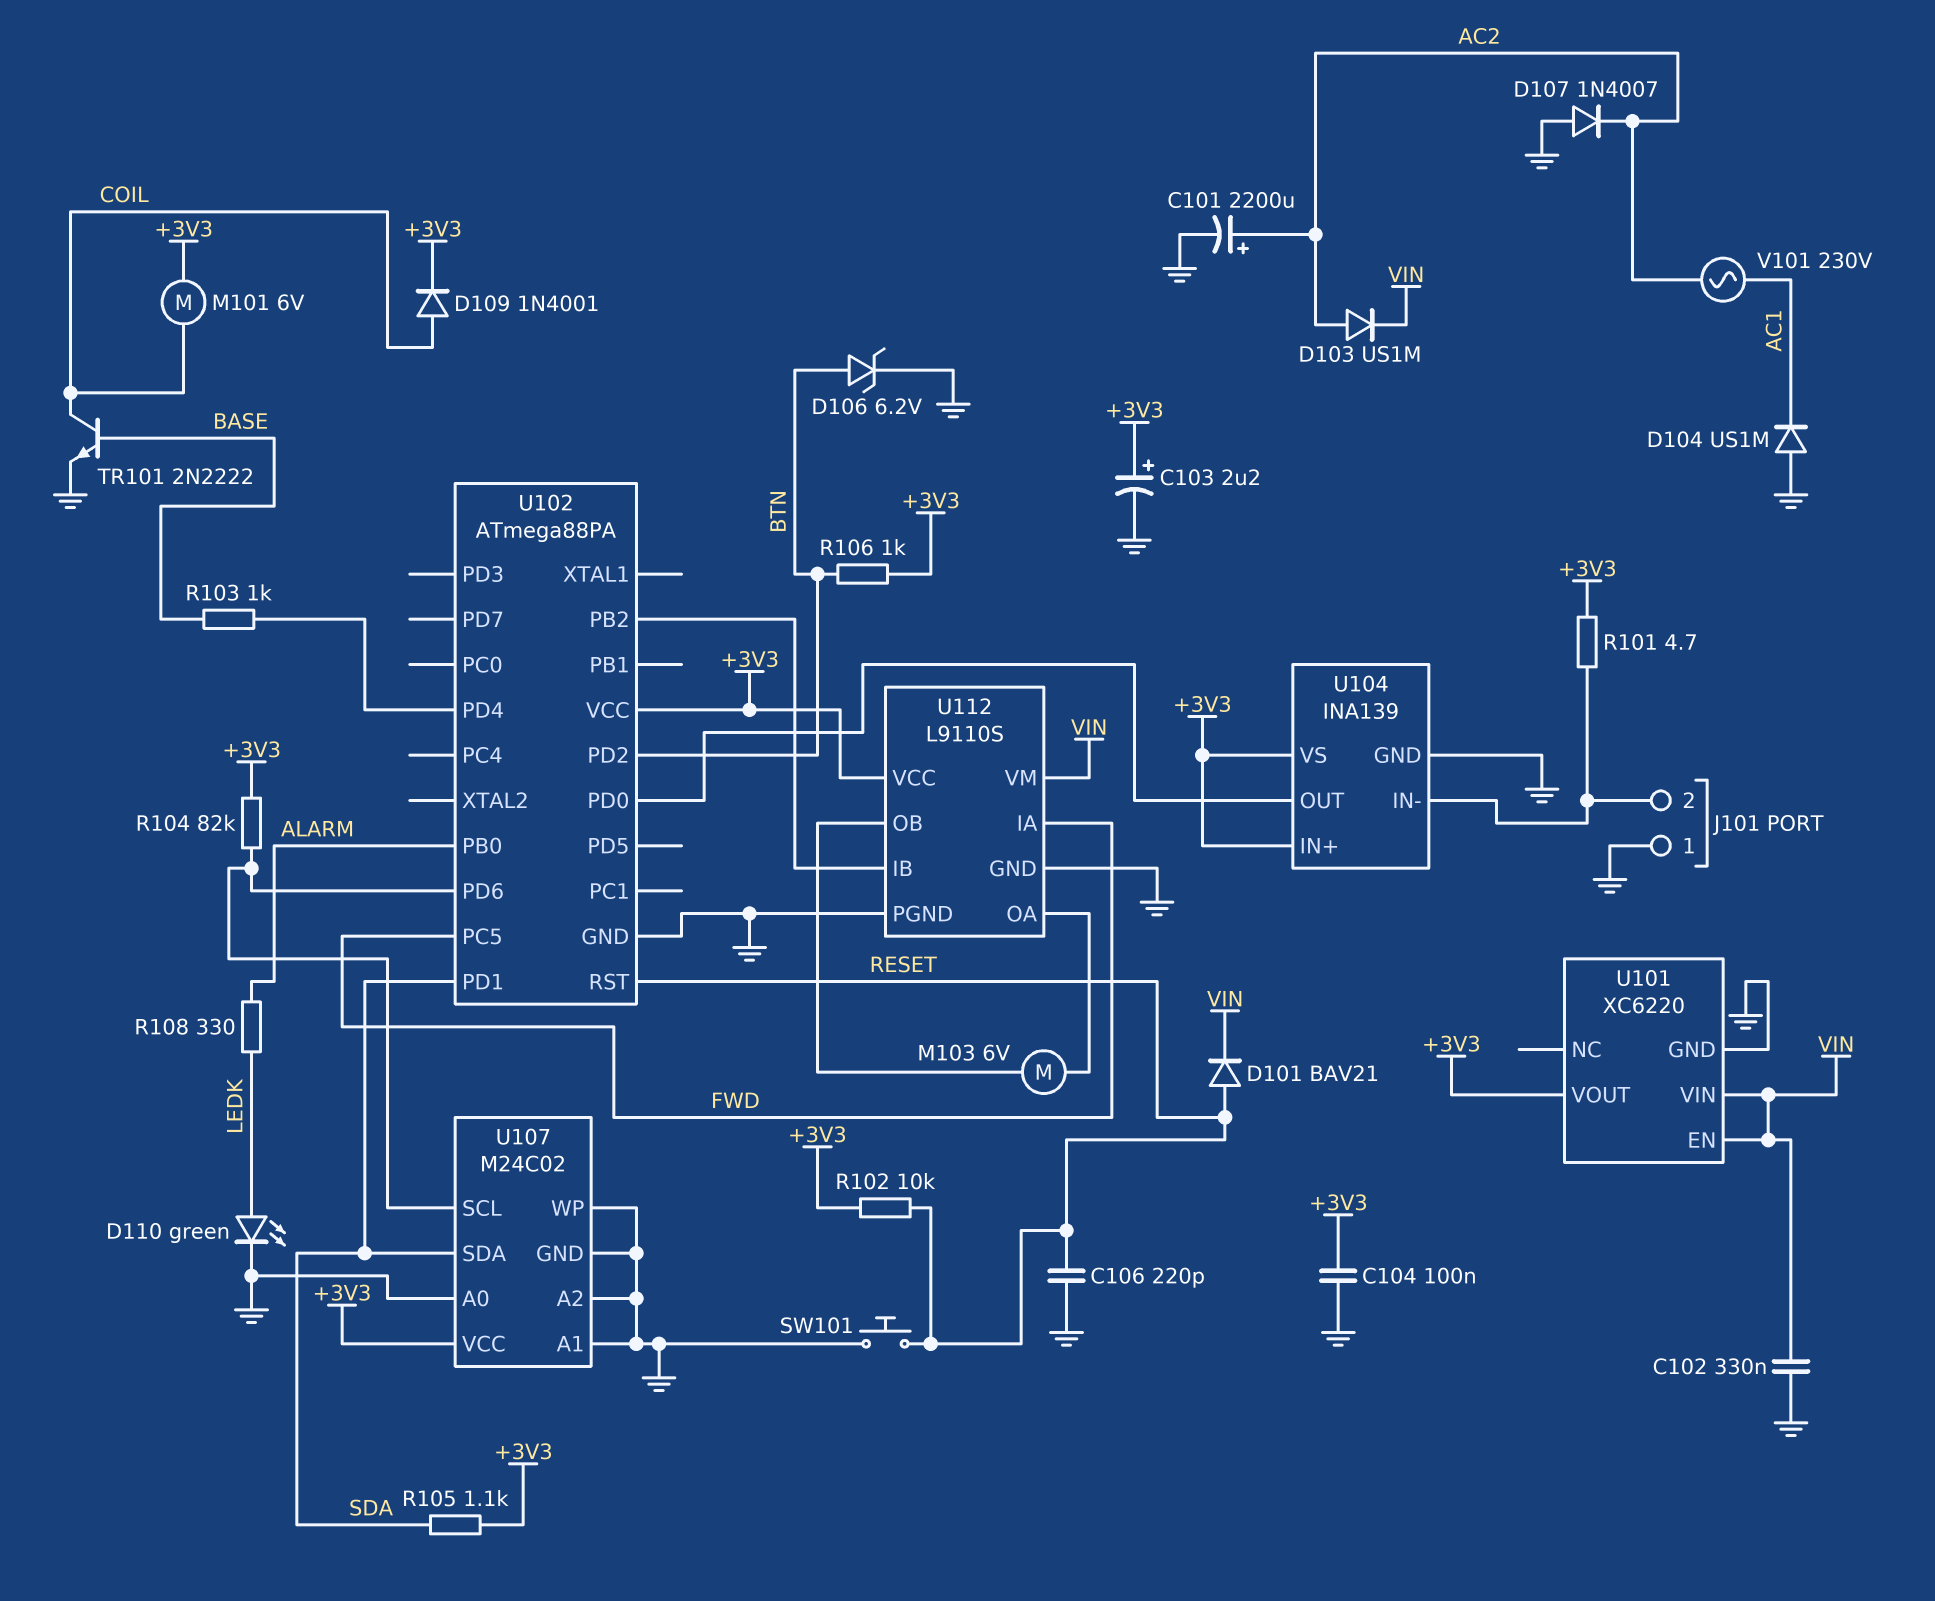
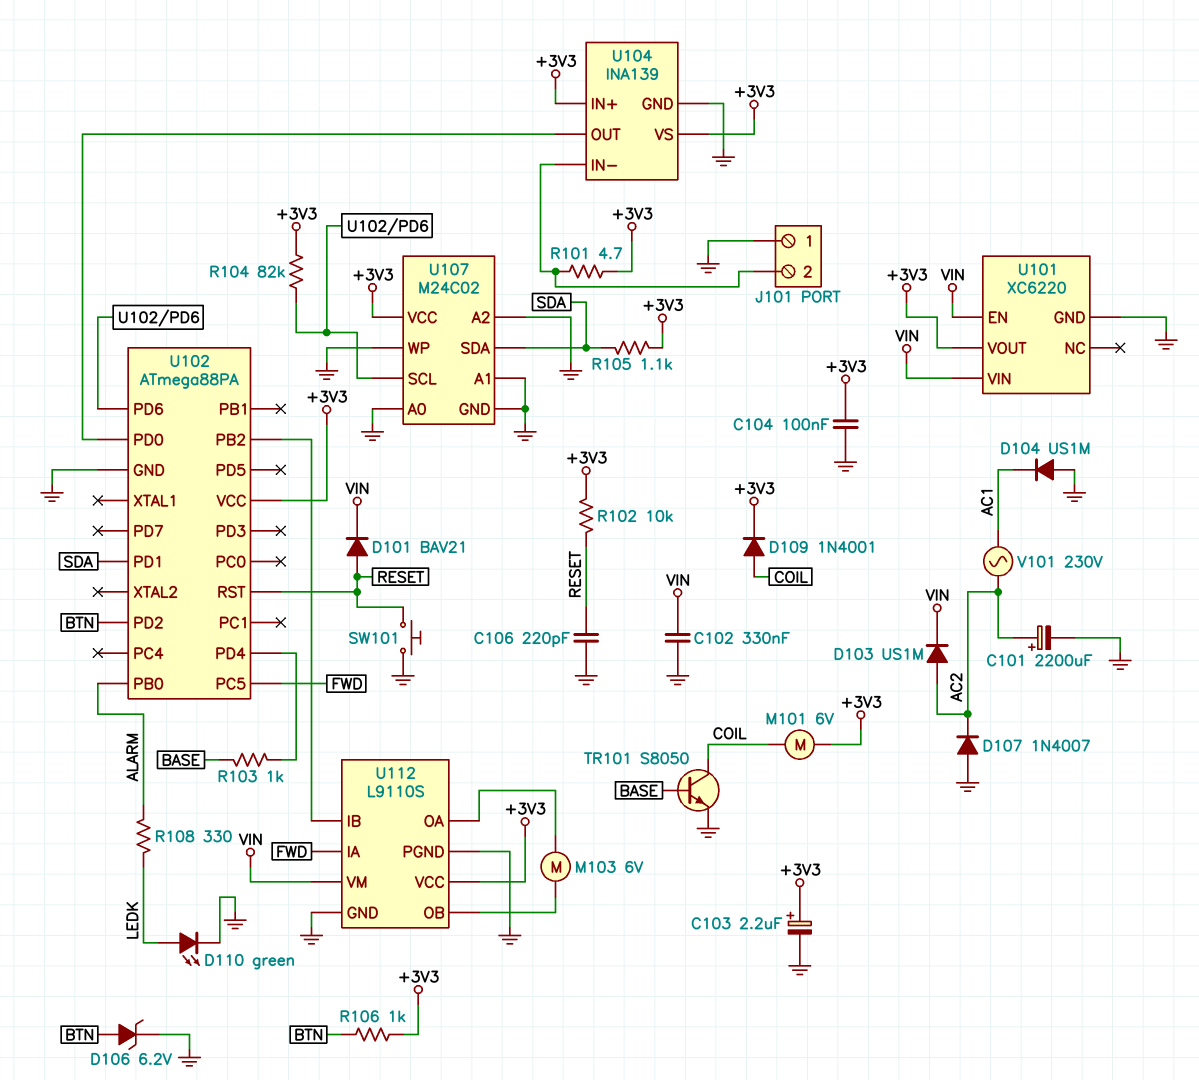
TR101: NPN 2N2222 (B BASE, C COIL, E GND) -> NPN S8050 (B BASE, C COIL, E GND)

